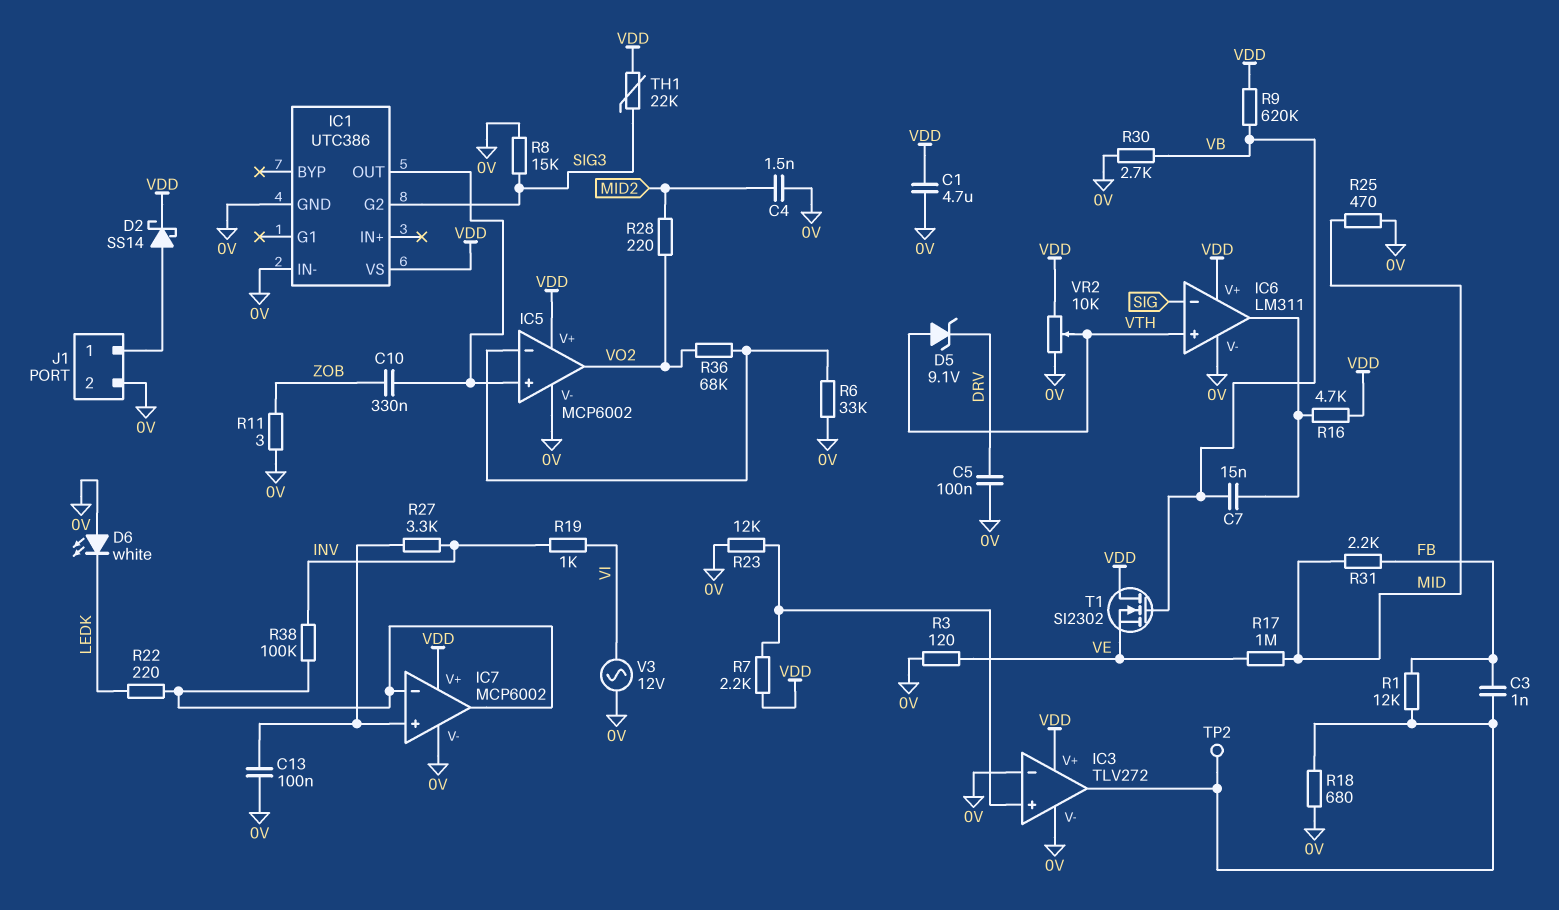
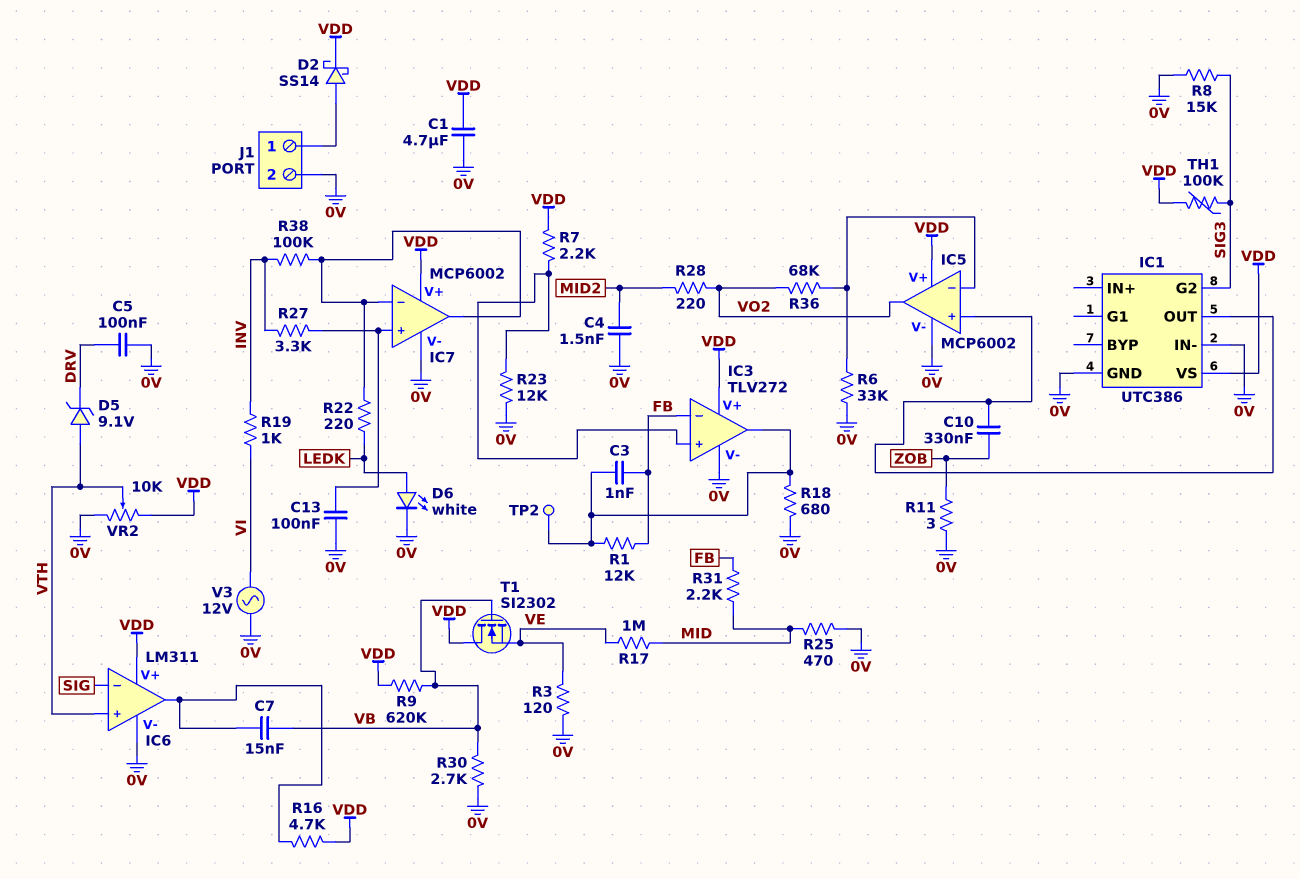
D6: LED white (A 0V, K LEDK) -> LED white (A LEDK, K 0V)
IC3 pin in-: 0V -> FB
TH1: 22k (SIG3, VDD) -> 100k (SIG3, VDD)

